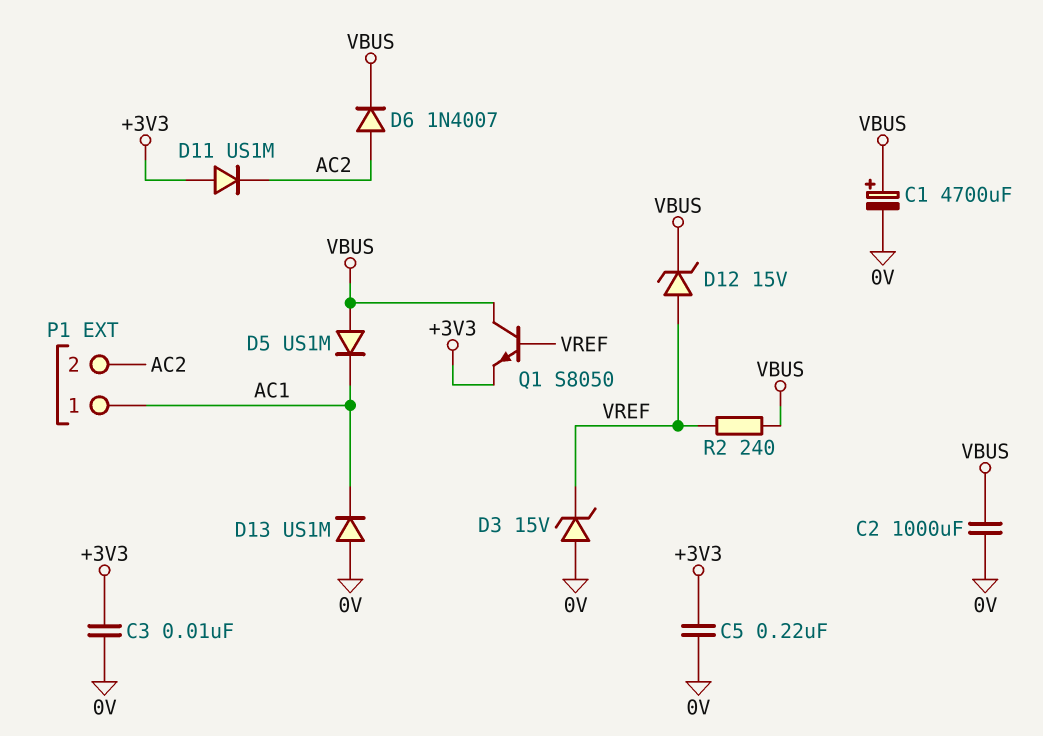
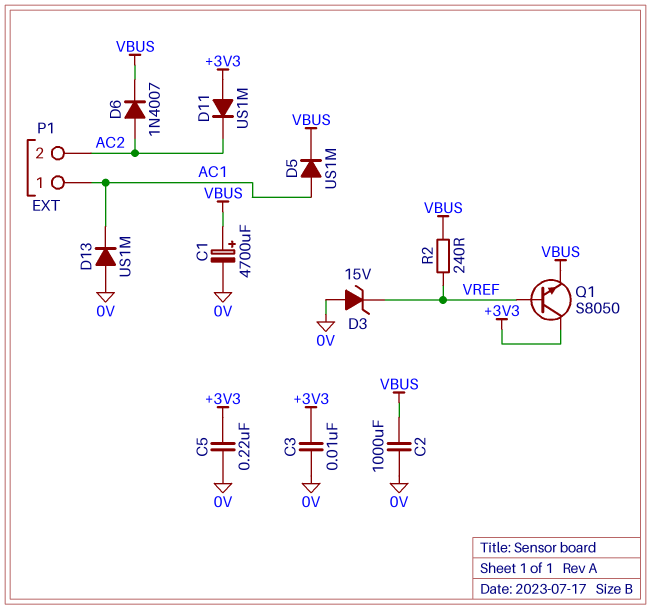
D5: diode US1M (A VBUS, K AC1) -> diode US1M (A AC1, K VBUS)
D12: zener 15V (A VREF, K VBUS) -> none
Q1: NPN S8050 (B VREF, C VBUS, E +3V3) -> NPN S8050 (B VREF, C +3V3, E VBUS)

